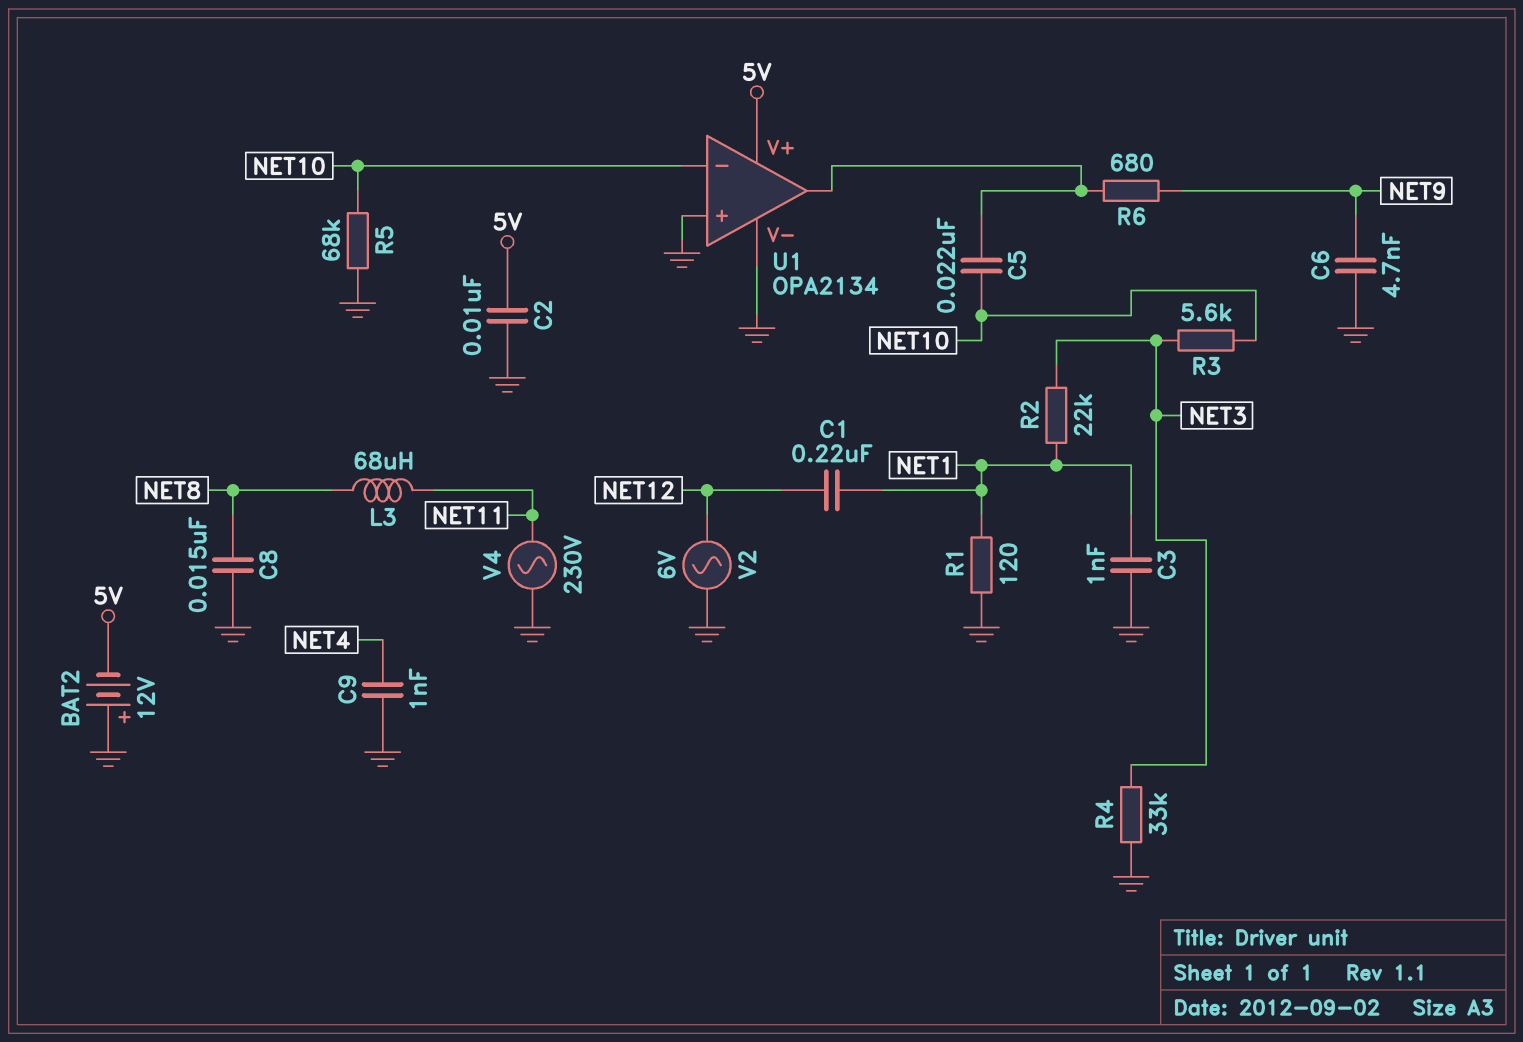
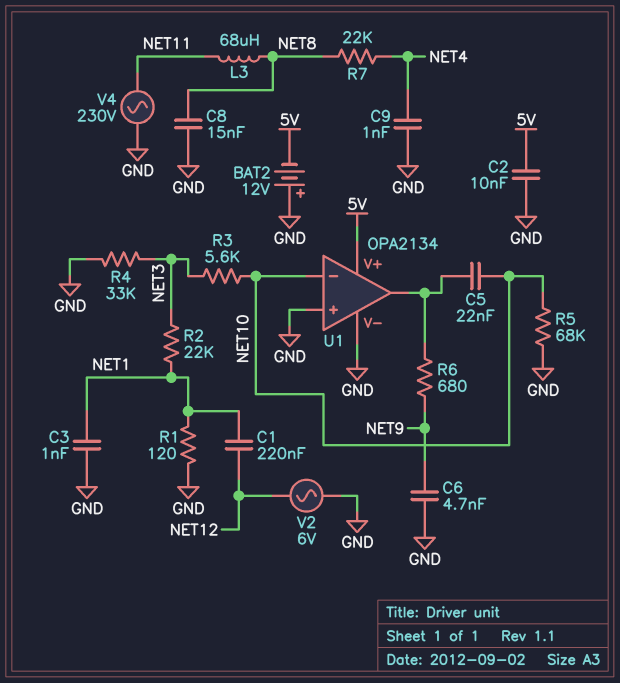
R7: none -> 22k (NET4, NET8)

